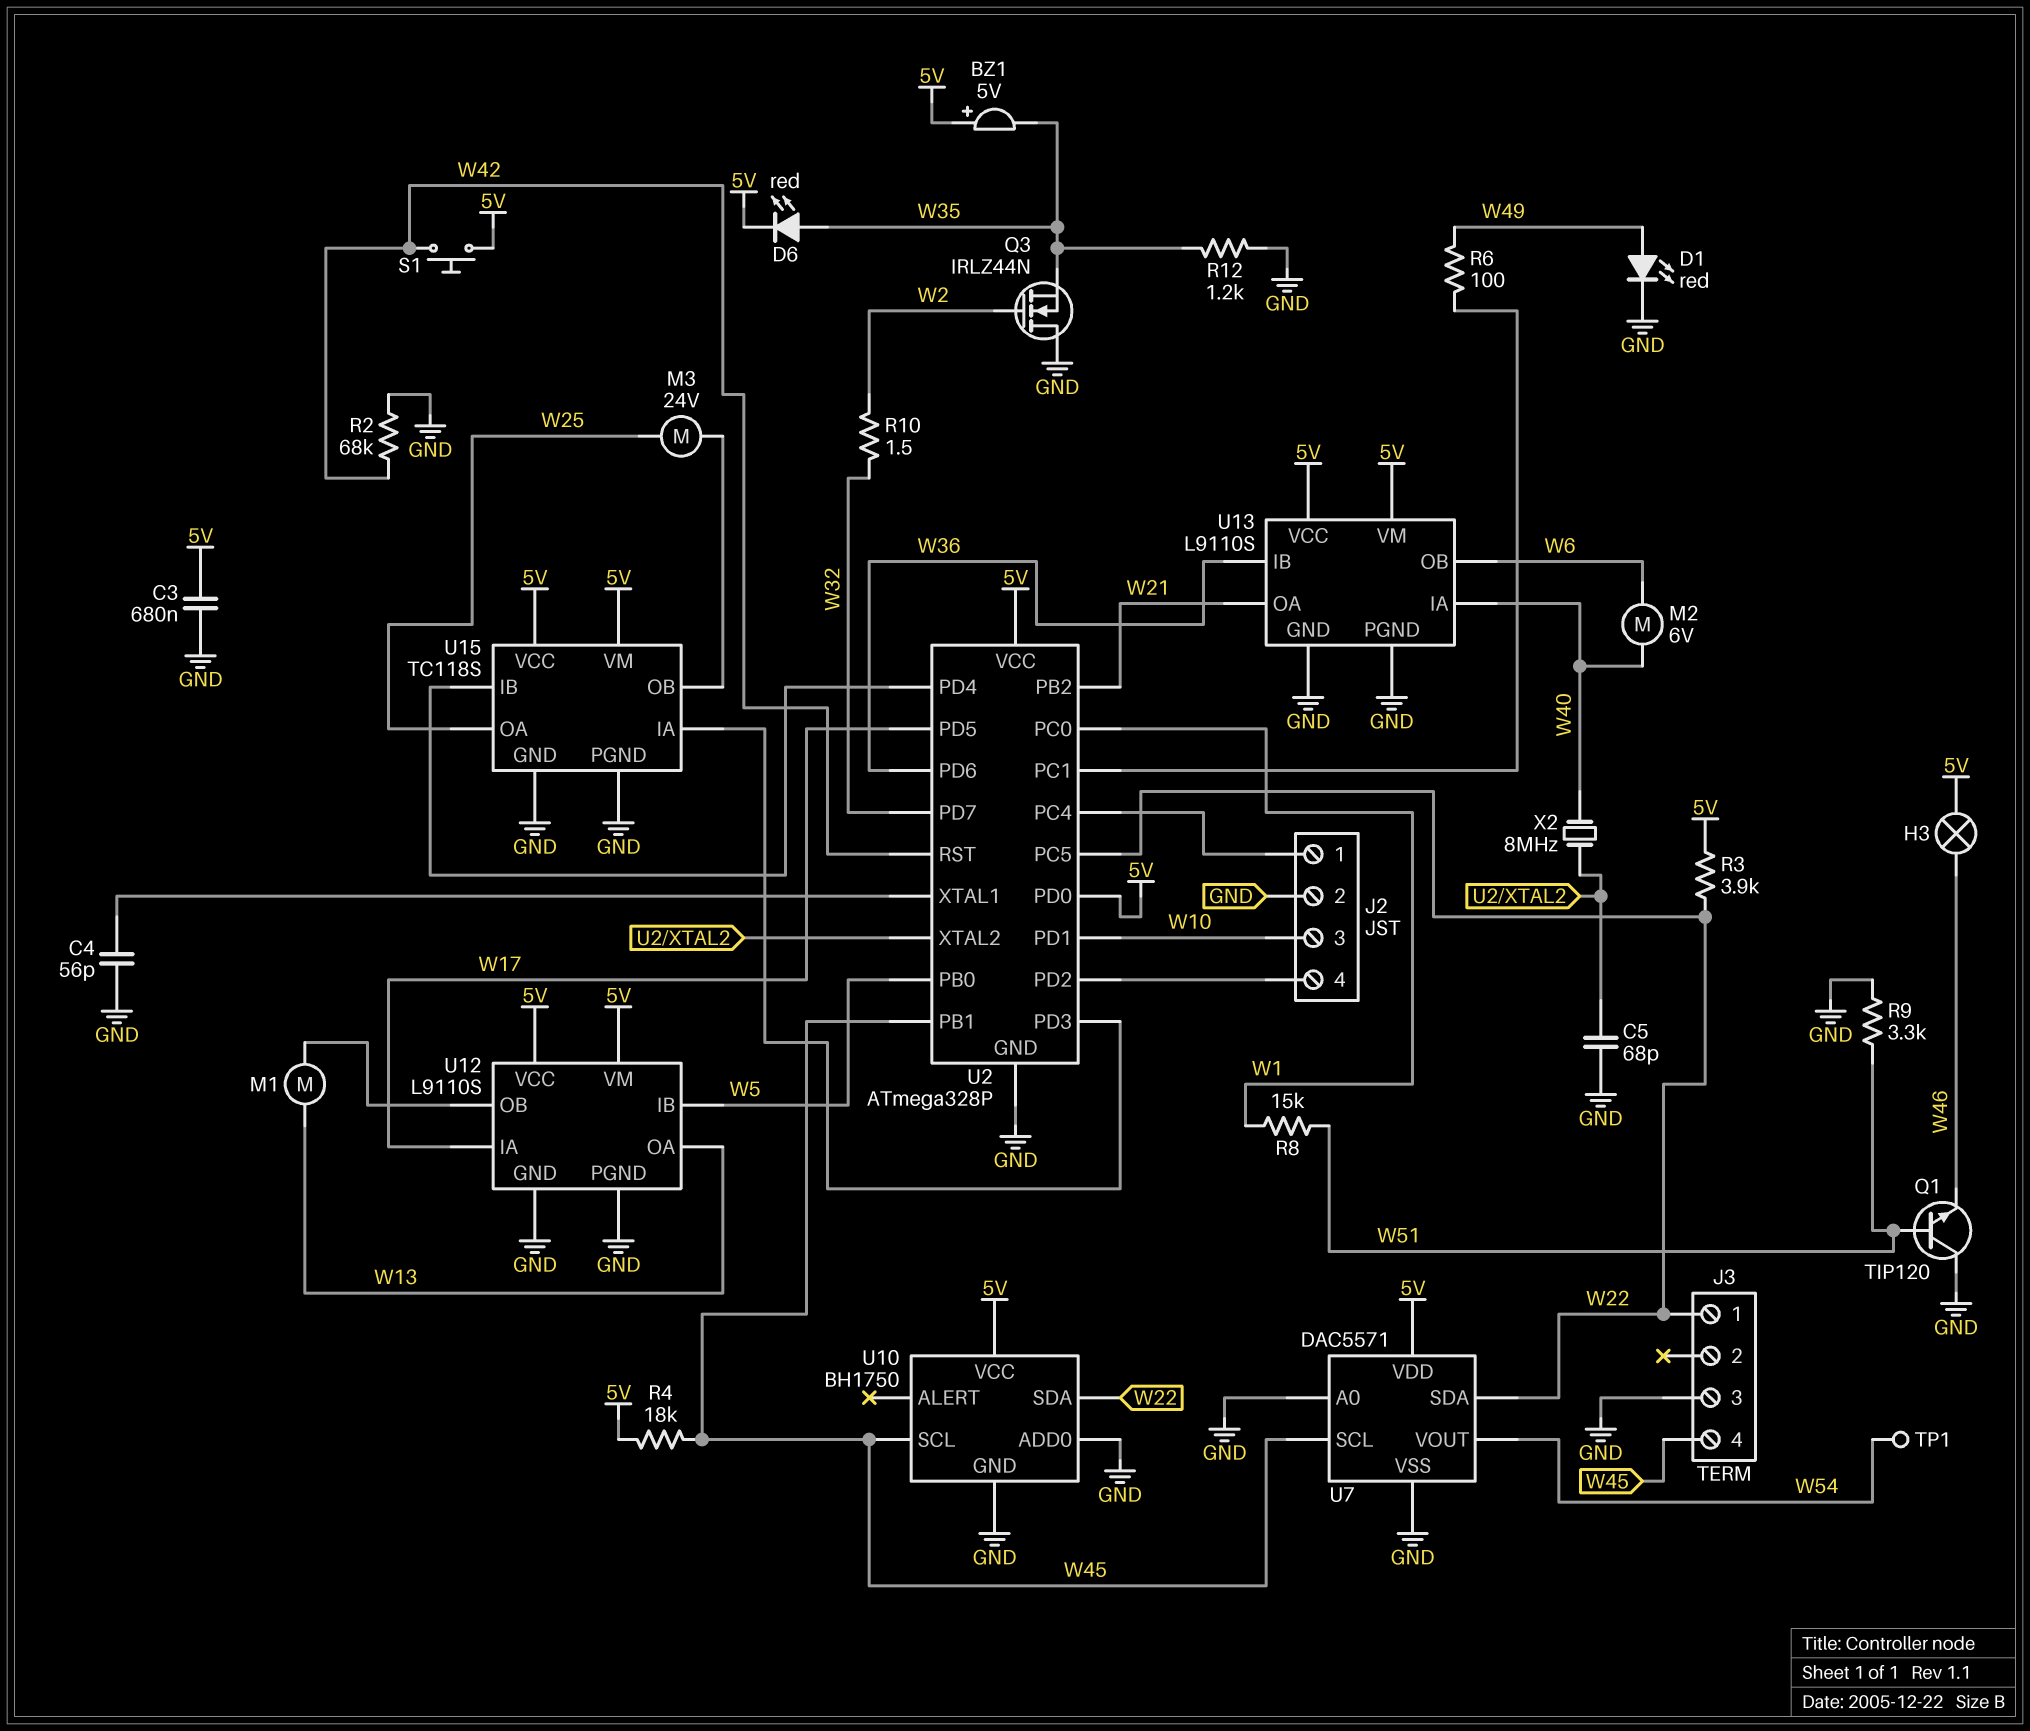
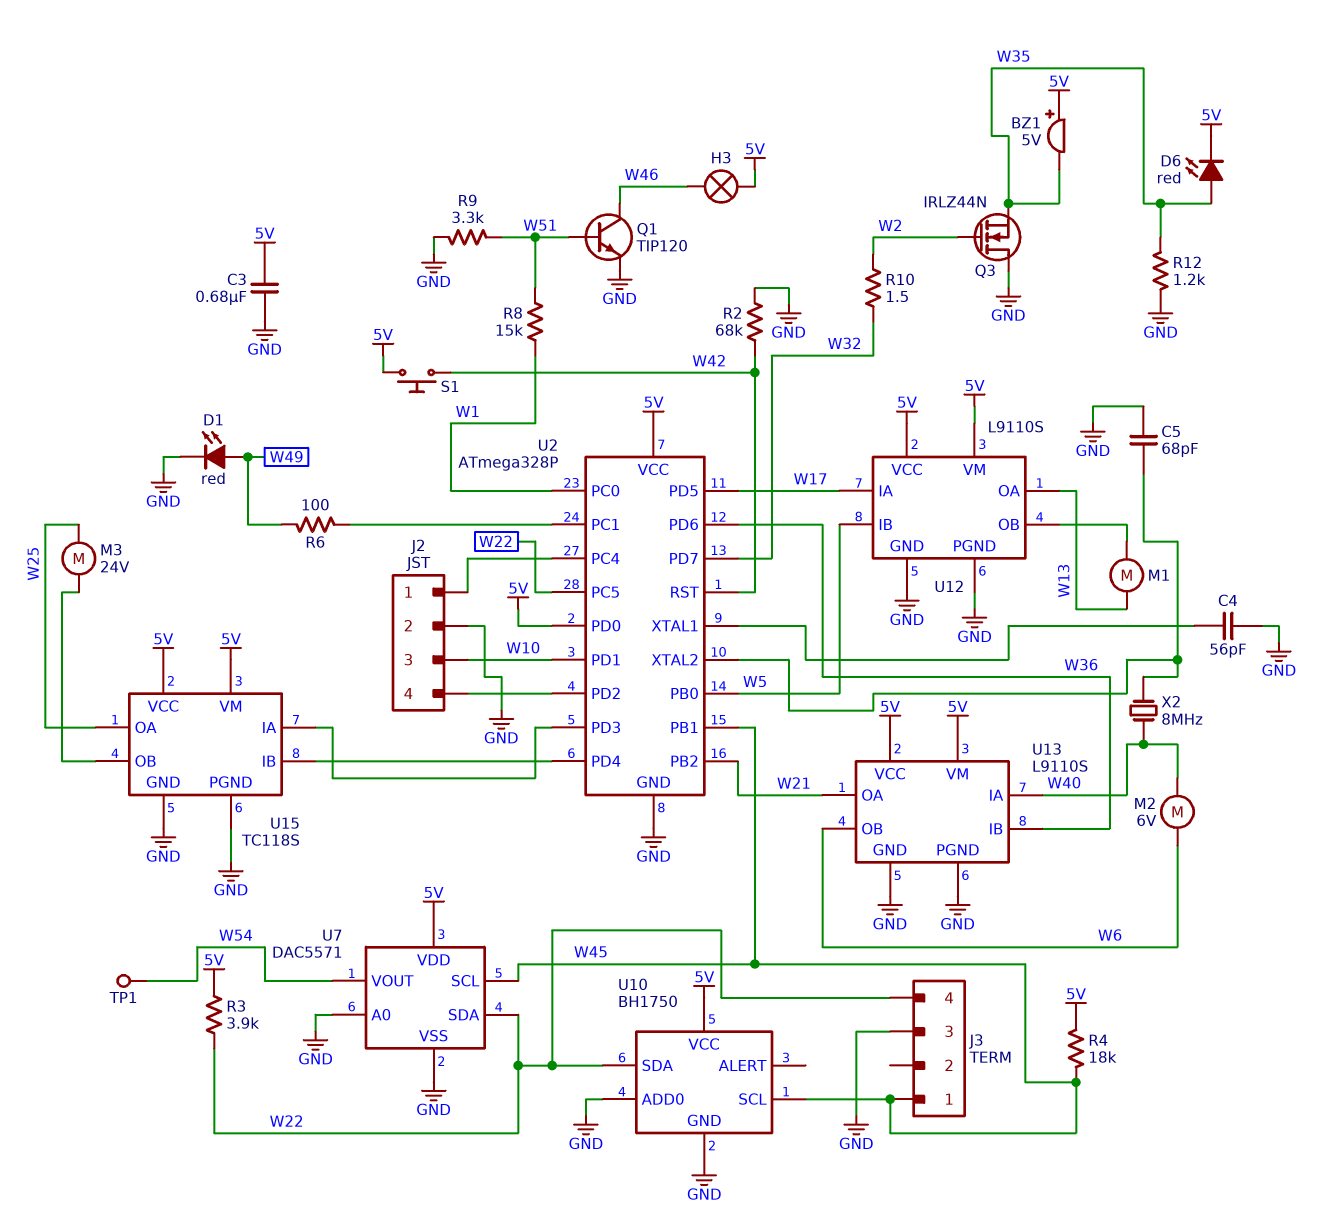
J3 pin 1: W22 -> W45
J3 pin 4: W45 -> W22
Q1: NPN TIP120 (B W51, C GND, E W46) -> NPN TIP120 (B W51, C W46, E GND)

